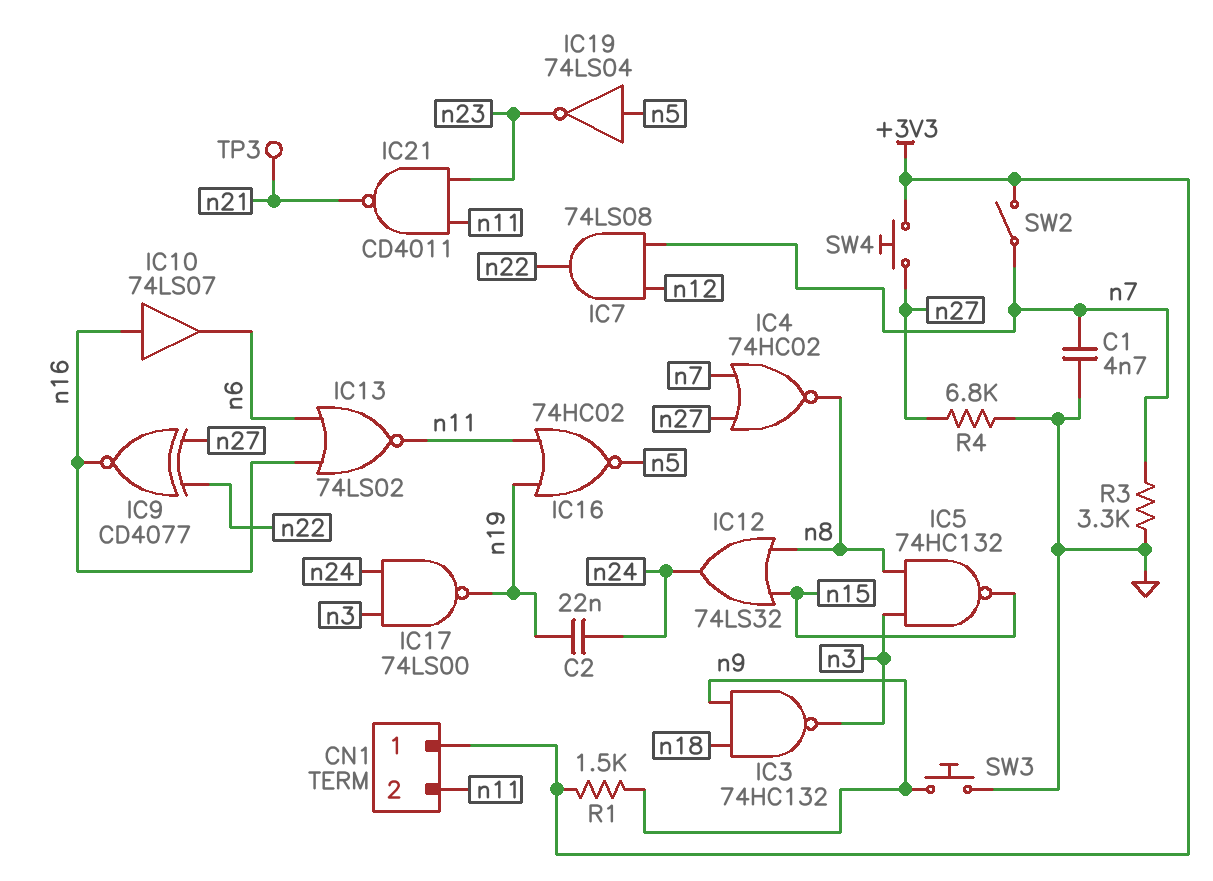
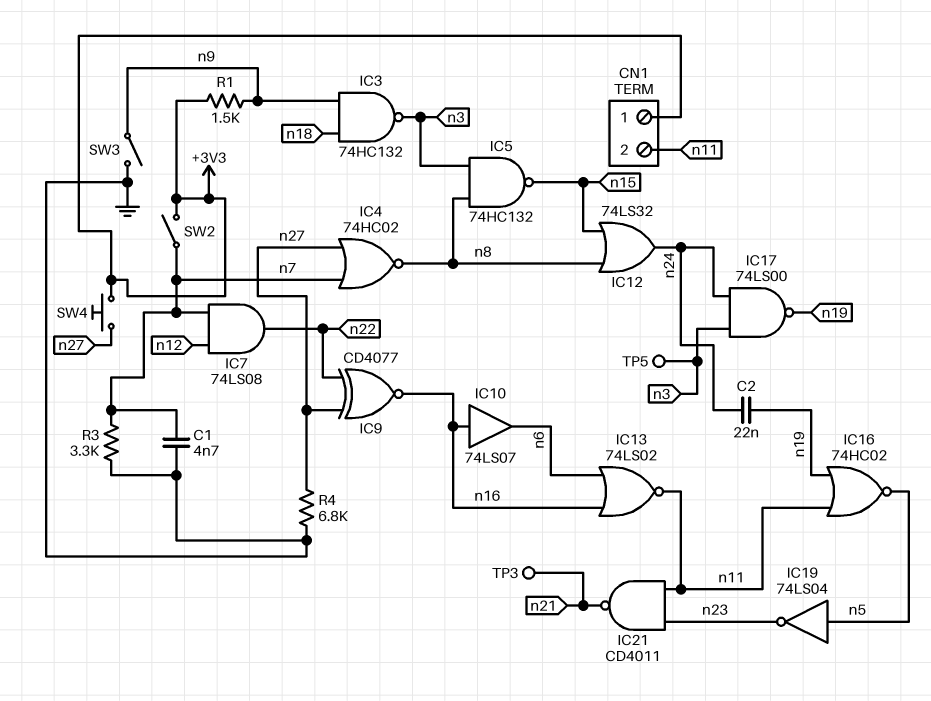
SW3: button (GND, n9) -> switch (GND, n9)
TP5: none -> test point (n3)

